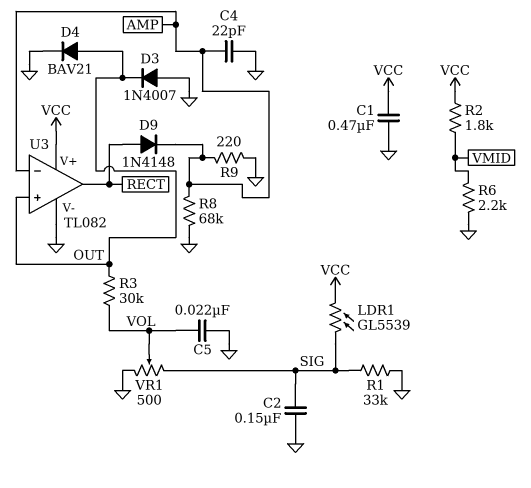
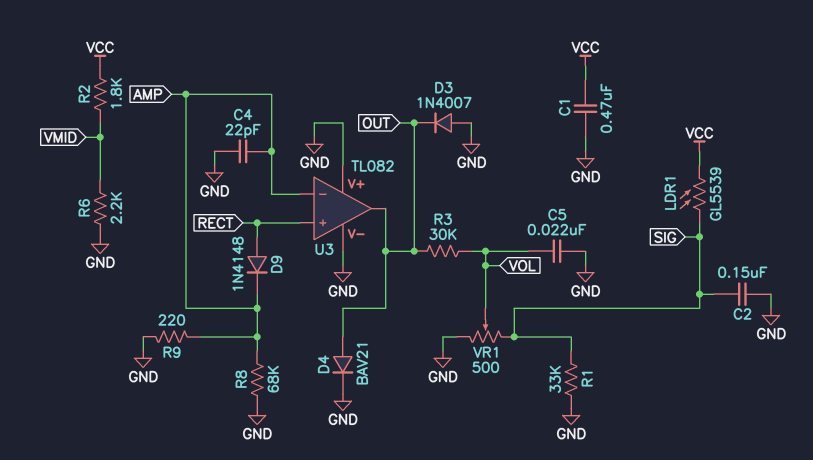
U3 pin V+: VCC -> GND
U3 pin in+: OUT -> RECT
U3 pin out: RECT -> OUT

